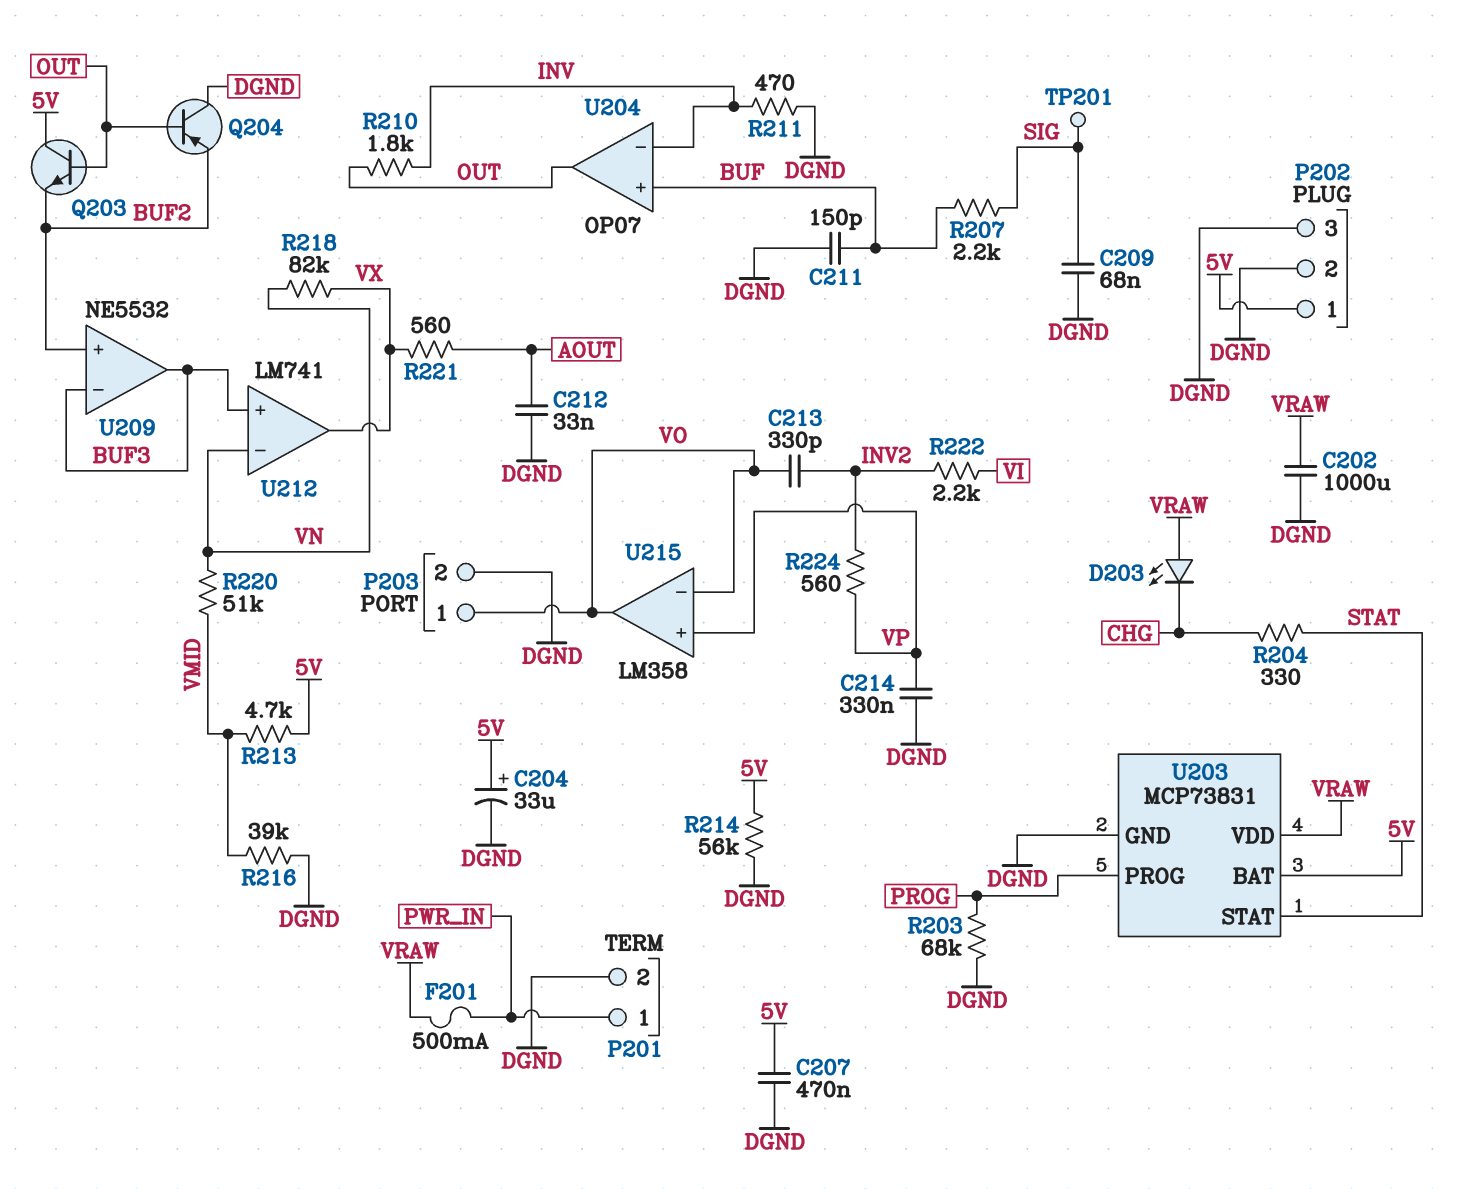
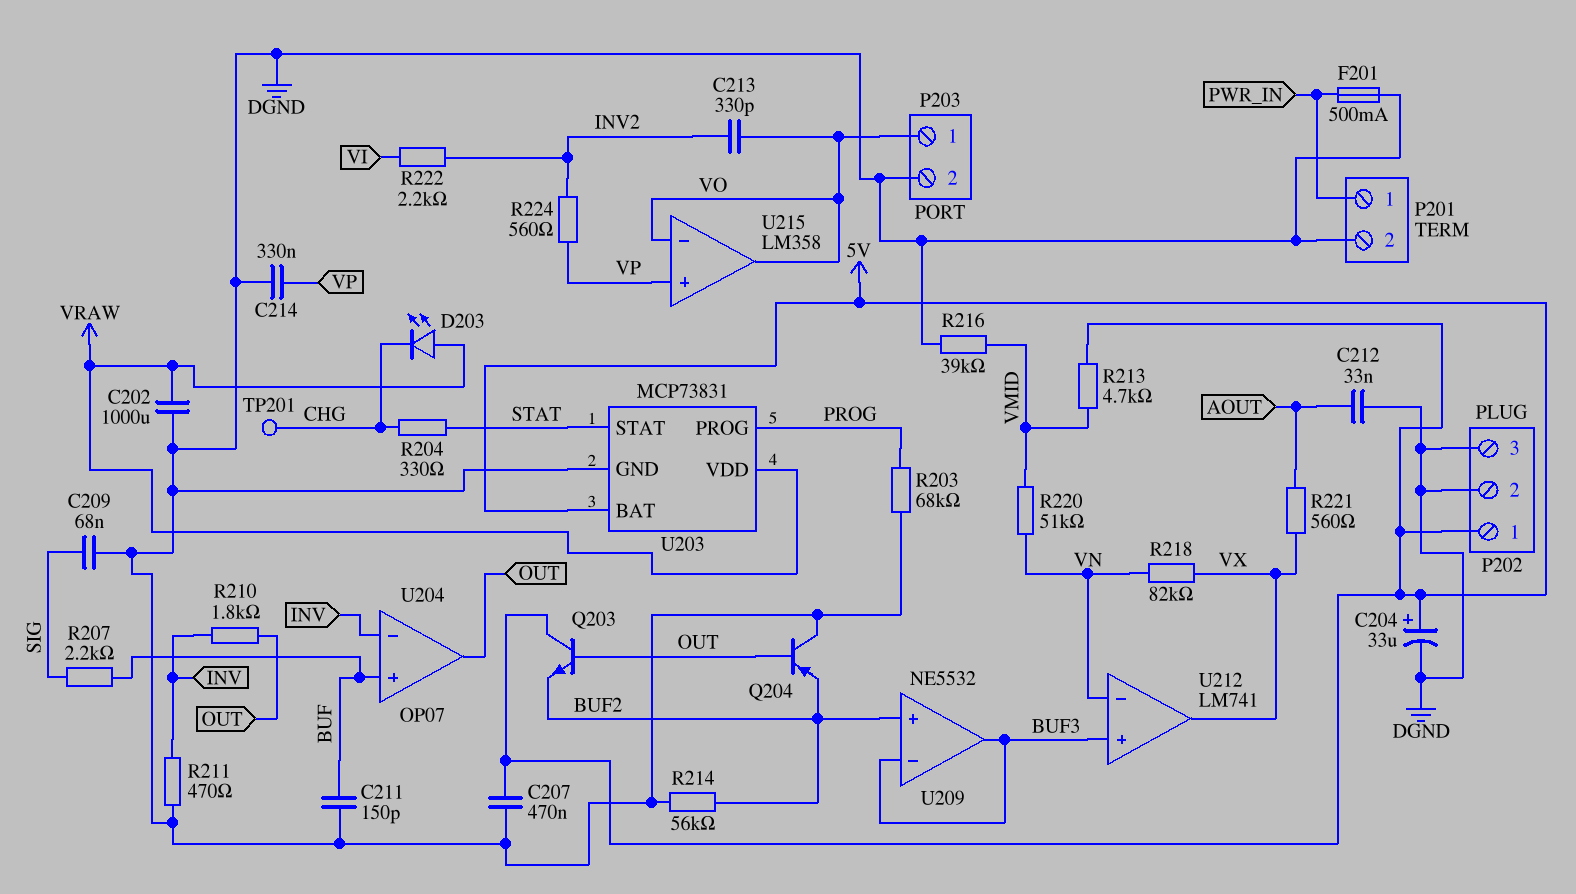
F201: 500mA (PWR_IN, VRAW) -> 500mA (DGND, PWR_IN)
R214: 56k (5V, DGND) -> 56k (BUF2, DGND)
TP201: test point (SIG) -> test point (CHG)

